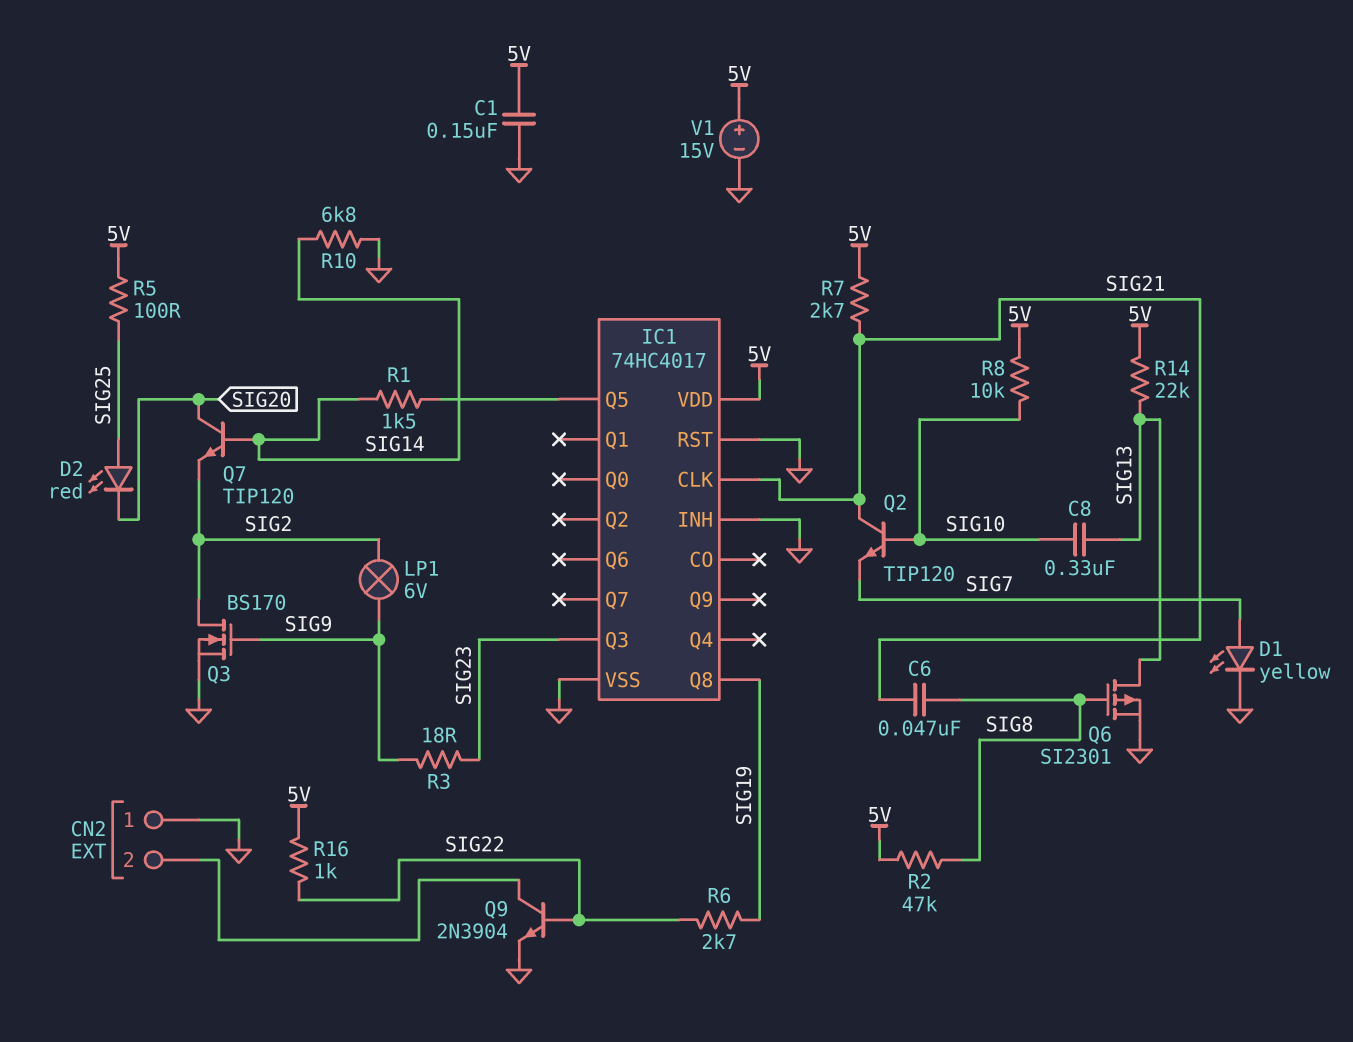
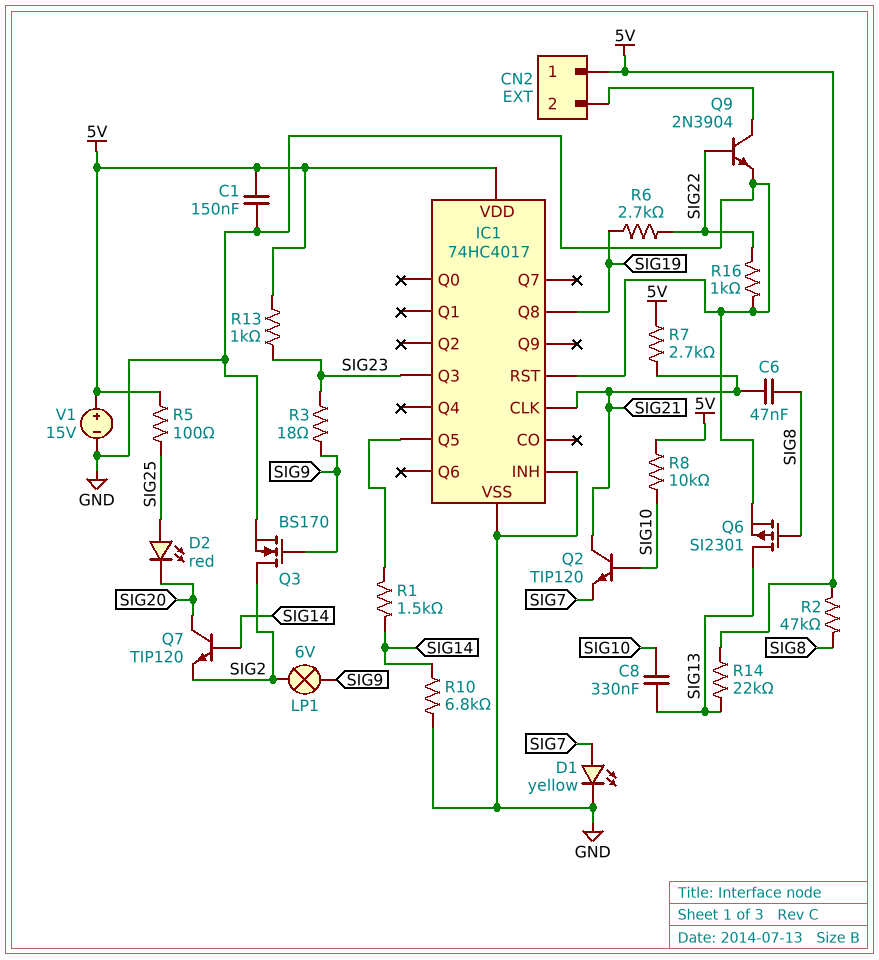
CN2 pin 1: GND -> 5V
R13: none -> 1k (5V, SIG23)
R16: 1k (5V, SIG22) -> 1k (GND, SIG22)

